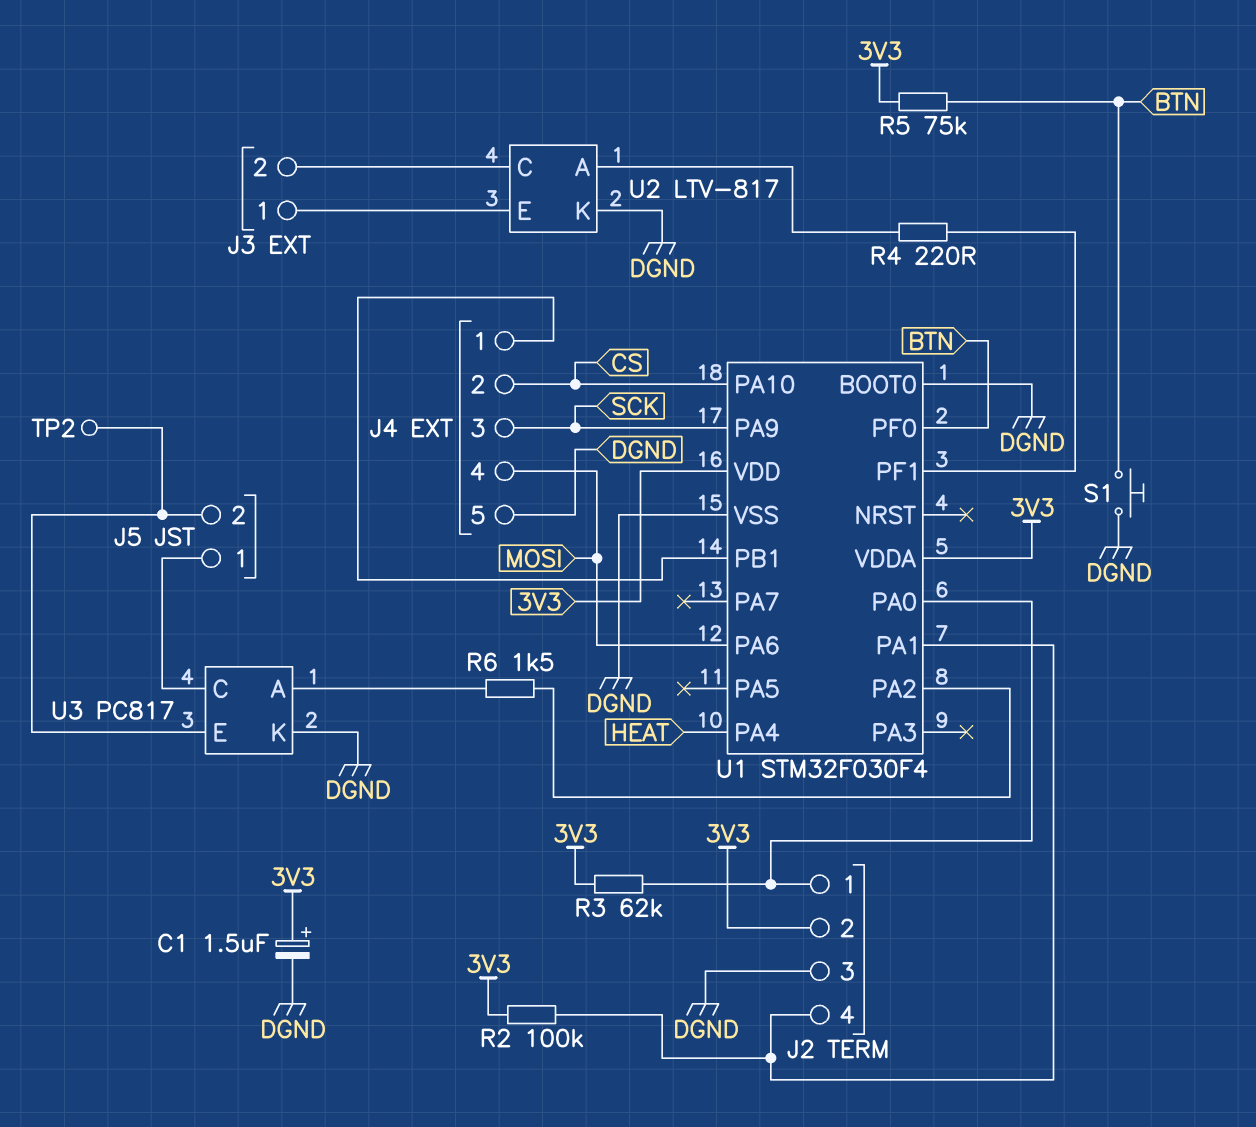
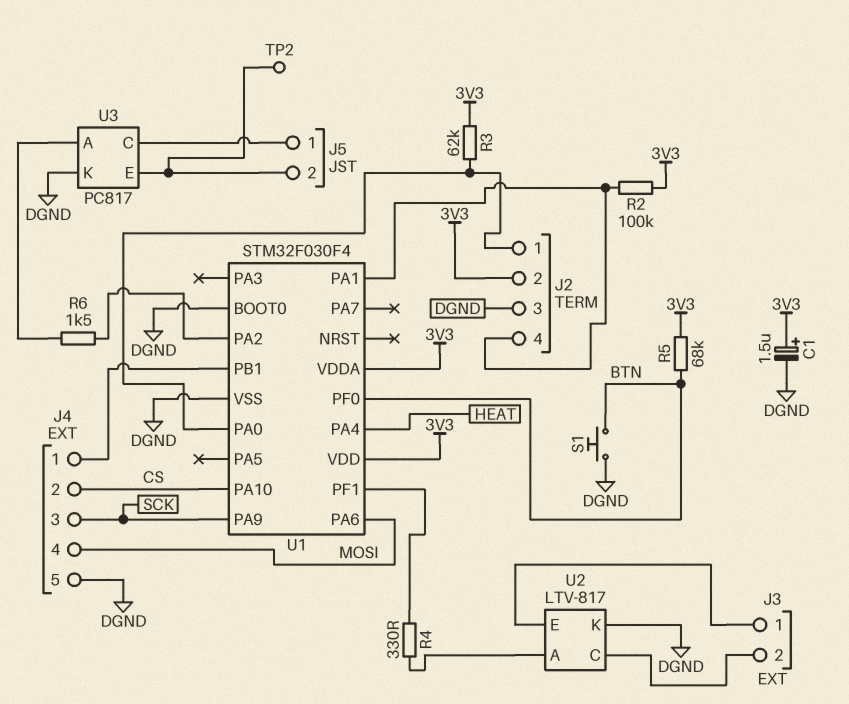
R4: 220 (U1/PF1, U2/A) -> 330 (U1/PF1, U2/A)
R5: 75k (3V3, BTN) -> 68k (3V3, BTN)

